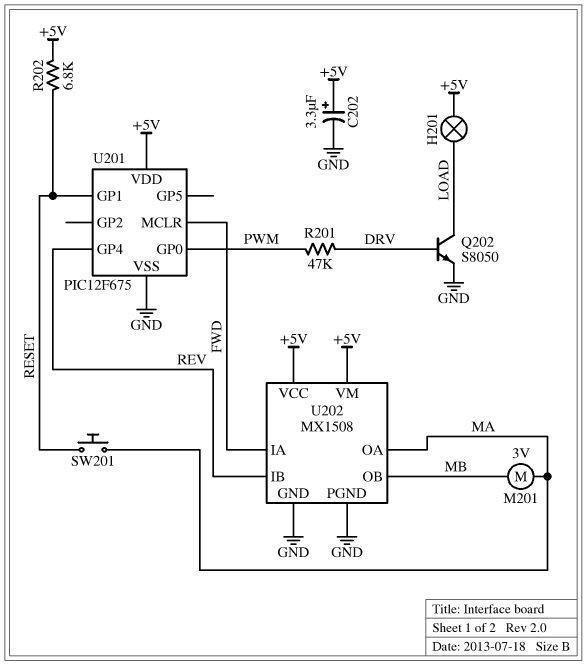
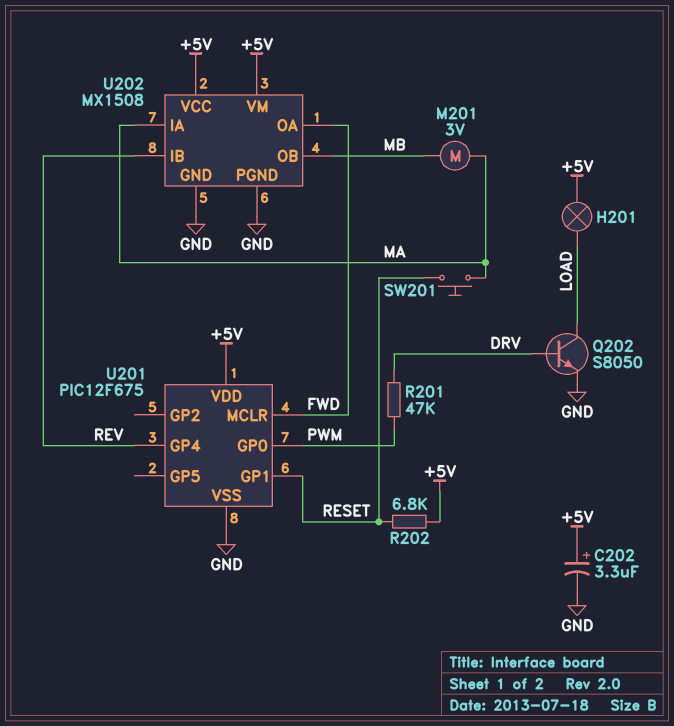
U202 pin IA: FWD -> MA
U202 pin OA: MA -> FWD

